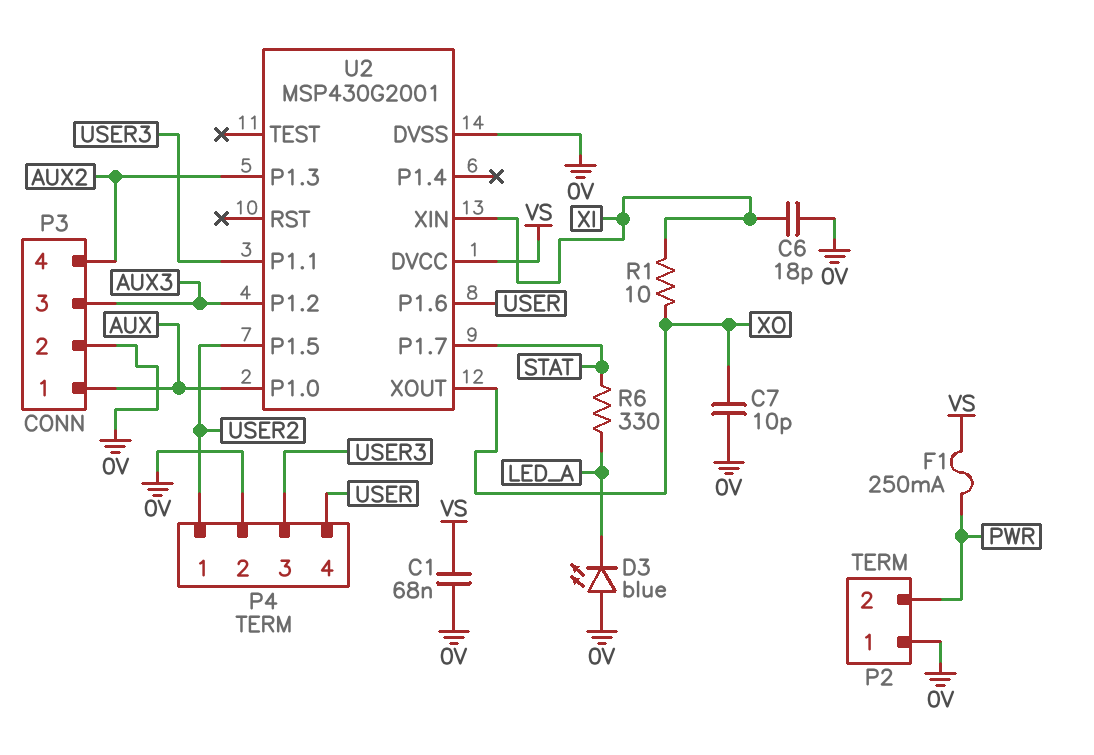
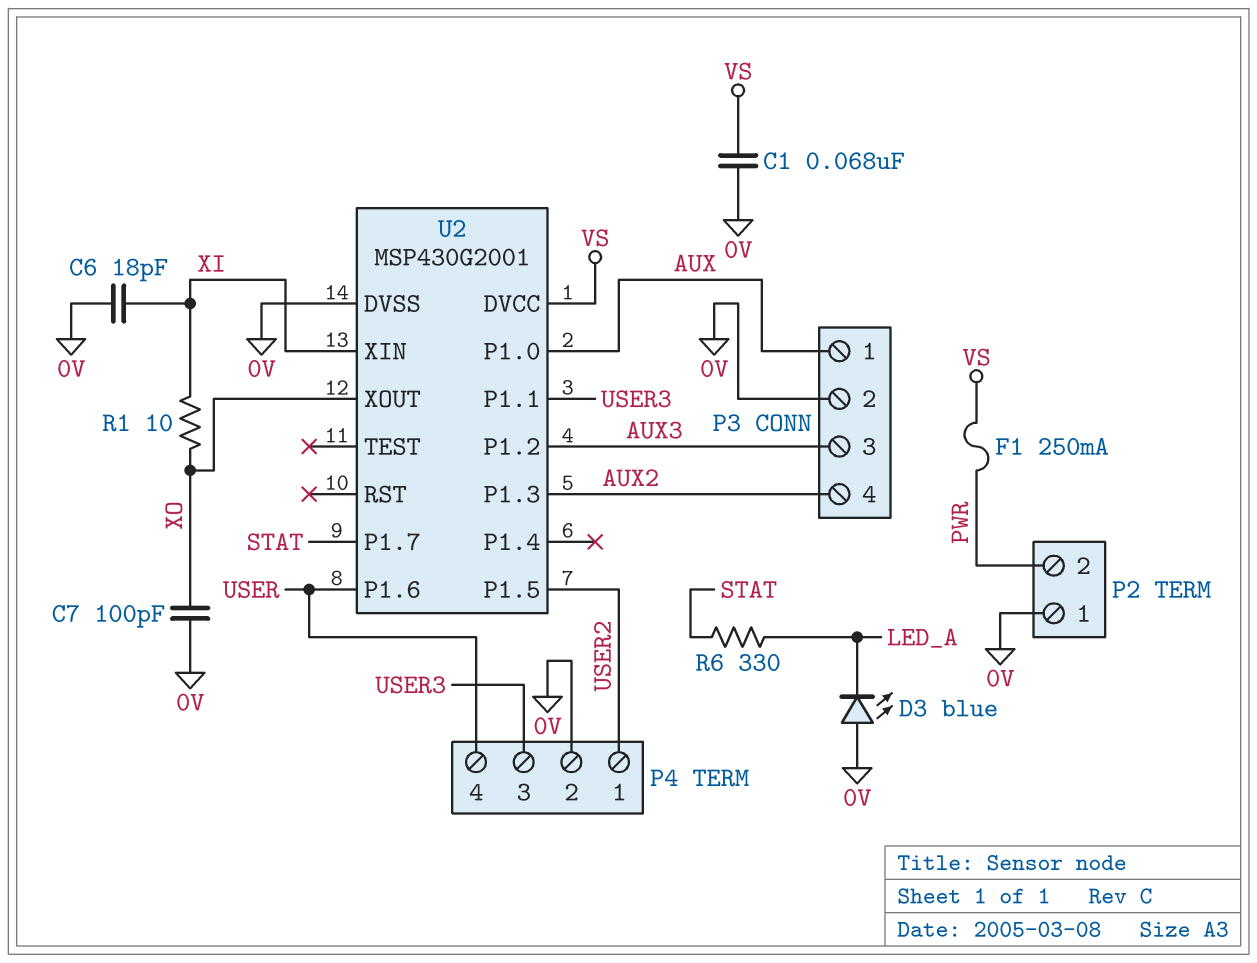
C7: 10pF (0V, XO) -> 100pF (0V, XO)

